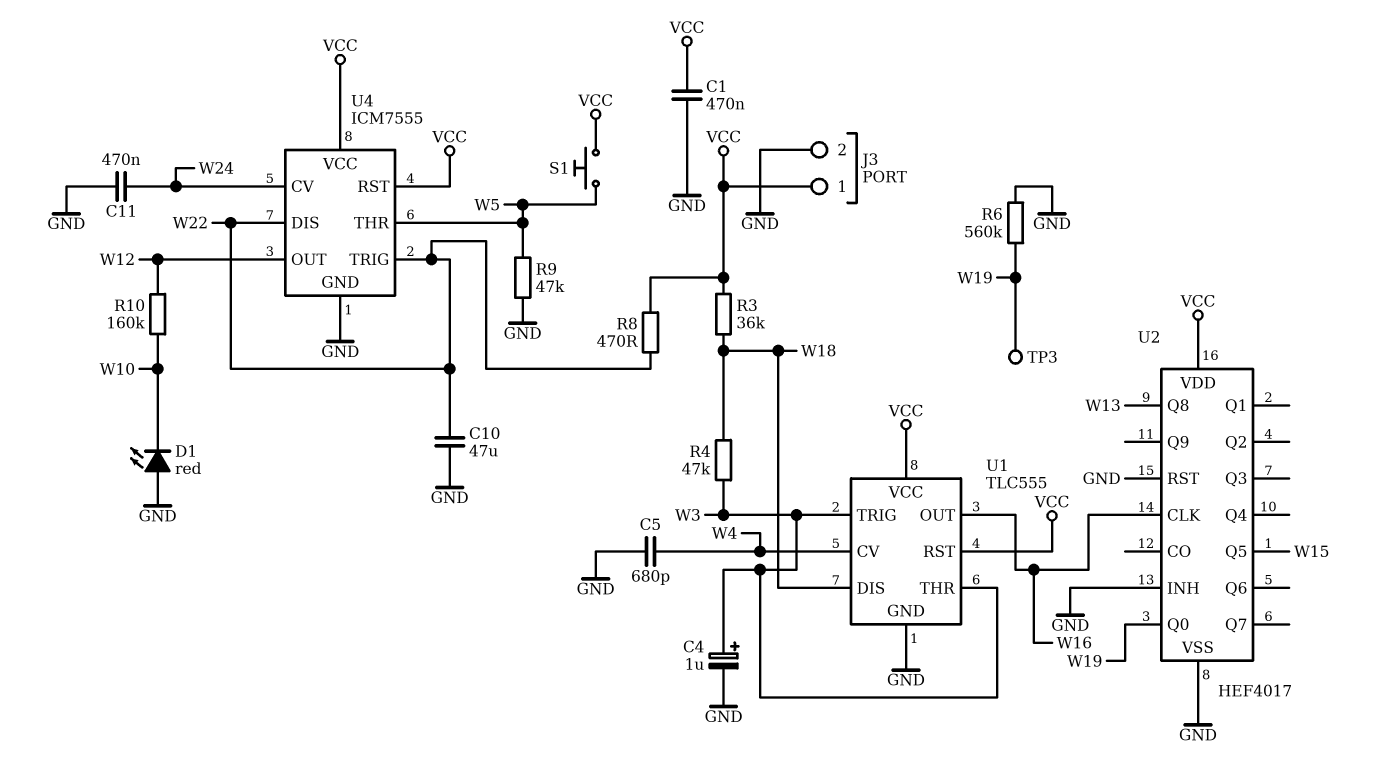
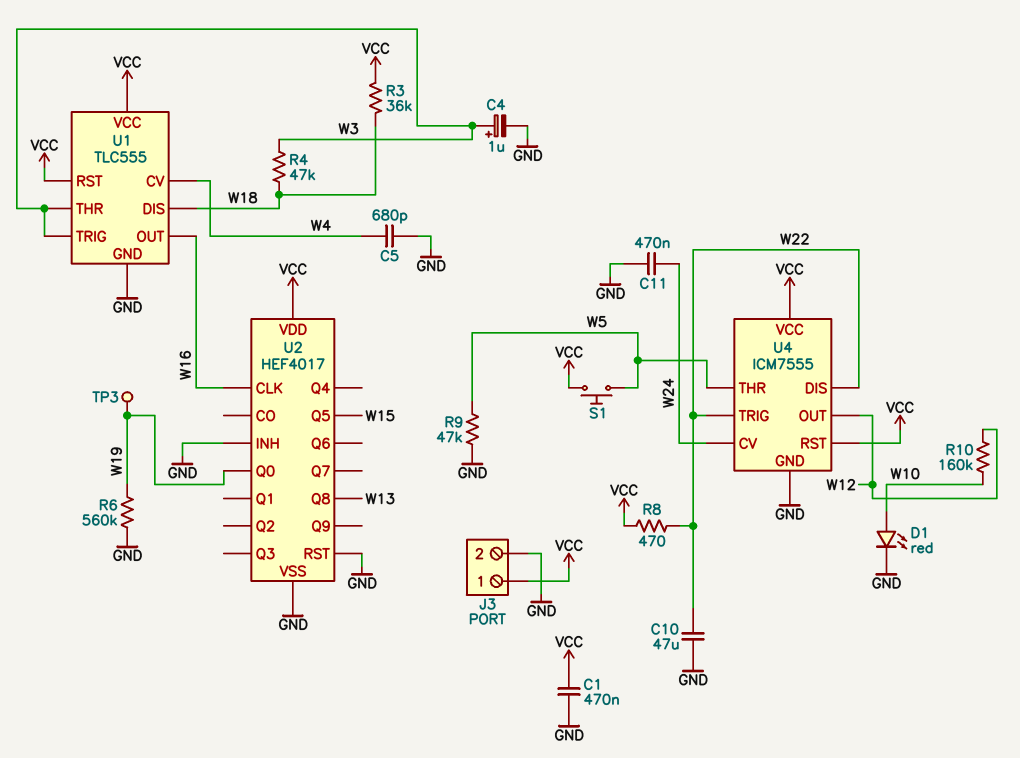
D1: LED red (A GND, K W10) -> LED red (A W10, K GND)

